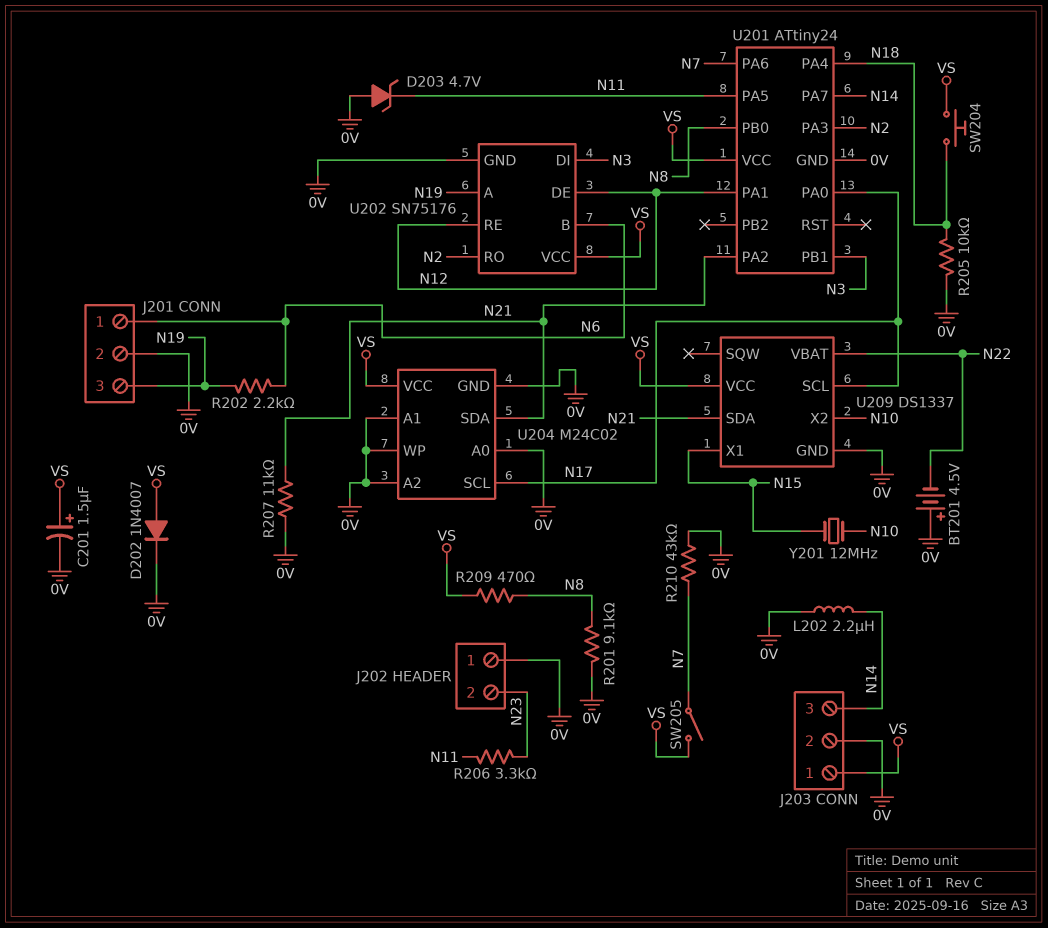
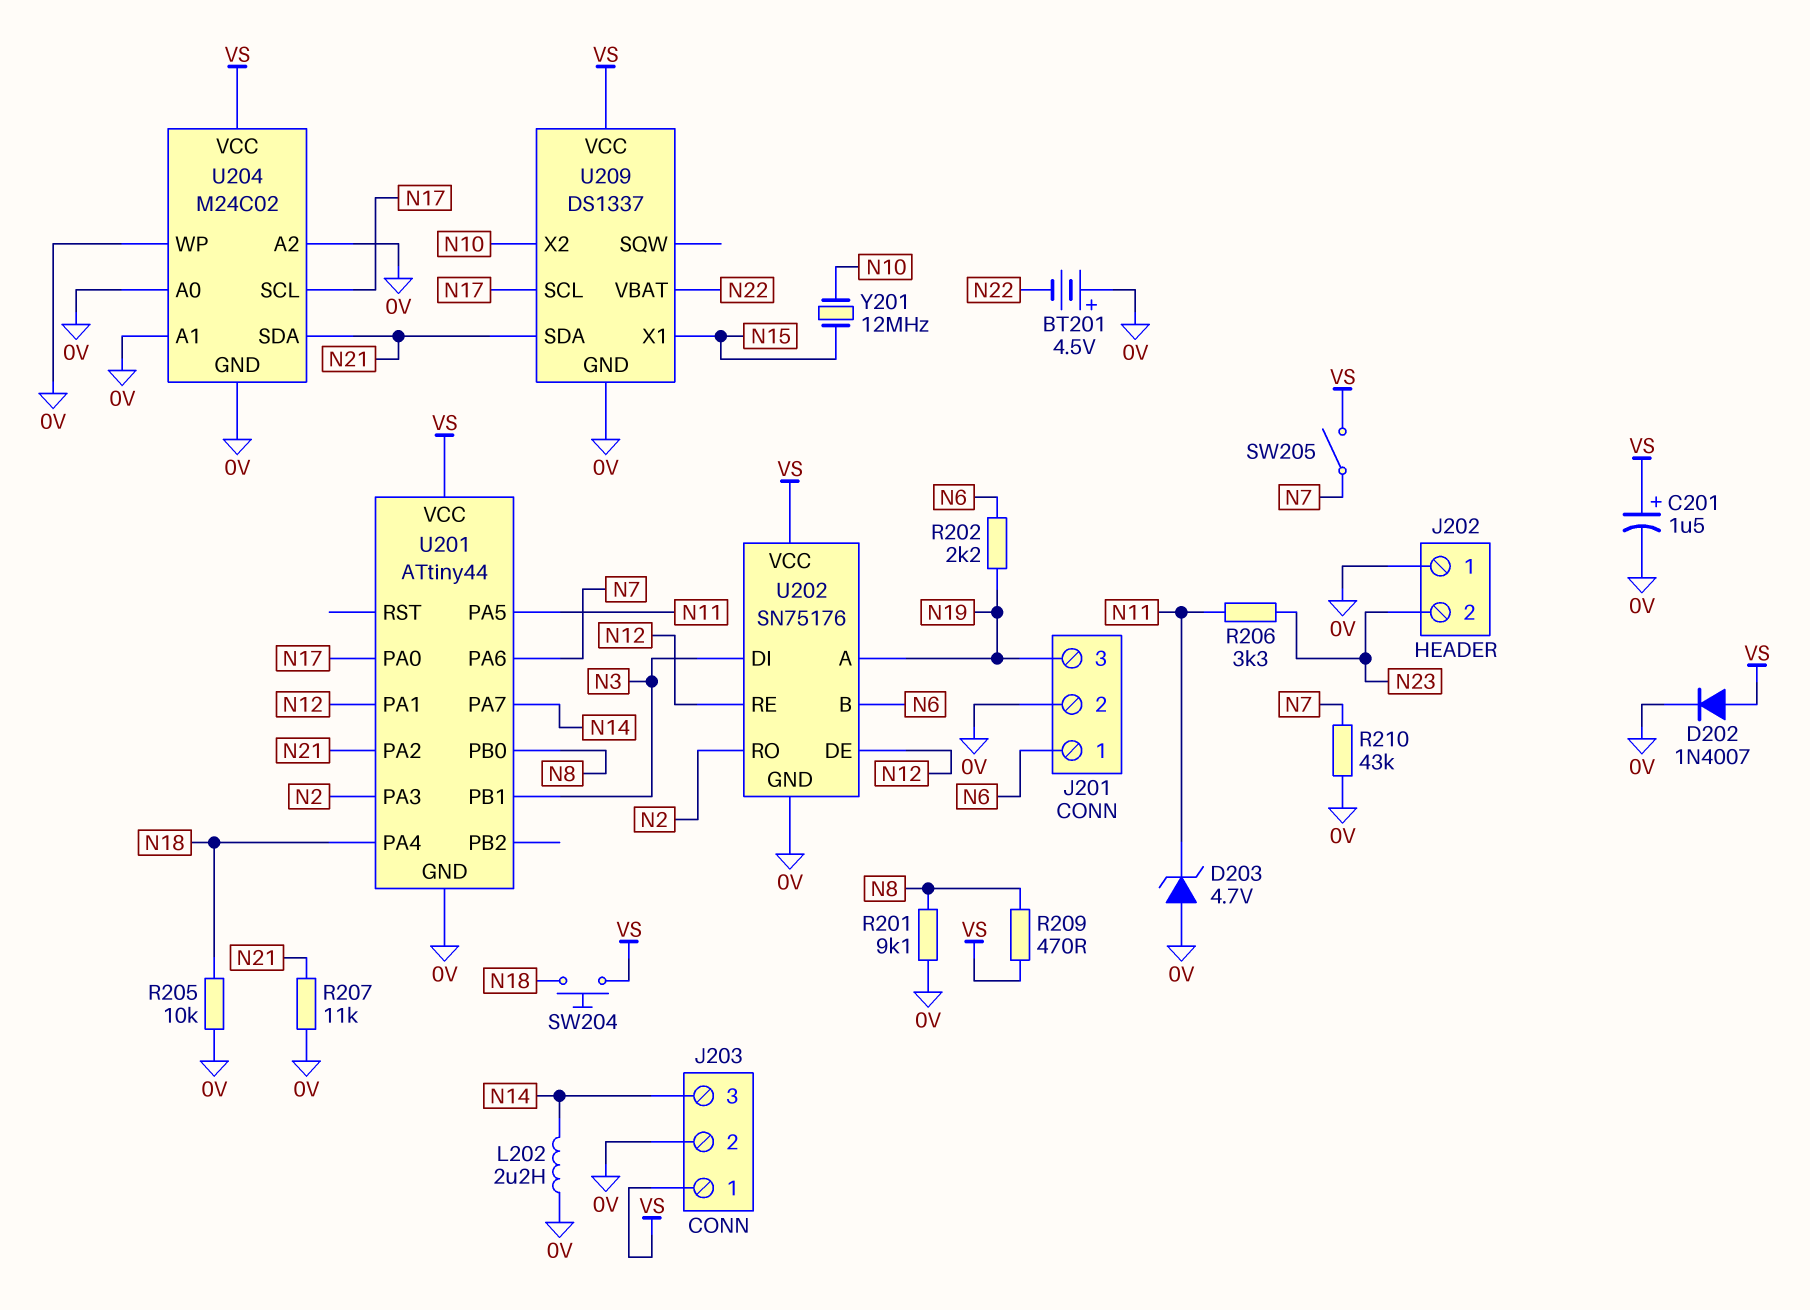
U201: ATtiny24 -> ATtiny44

